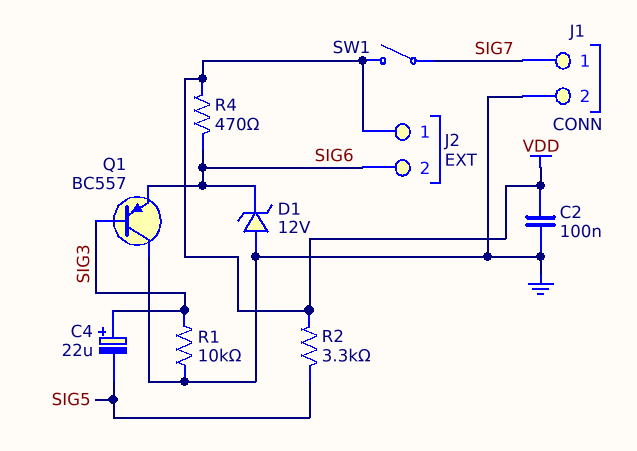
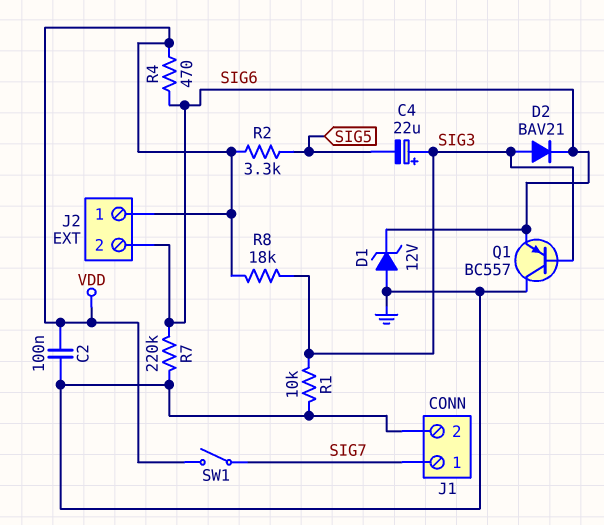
D2: none -> diode BAV21 (A SIG3, K SIG6)
R7: none -> 220k (GND, SIG6)
R8: none -> 18k (SIG3, VDD)

